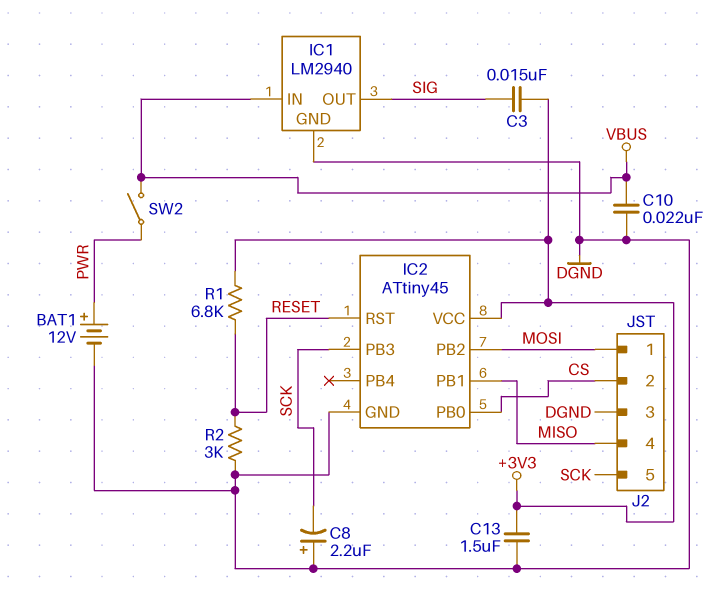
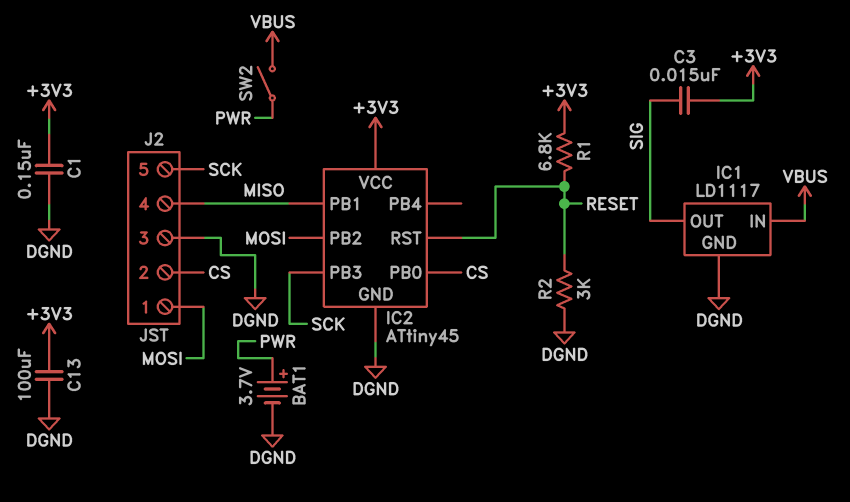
BAT1: 12V (plus PWR, minus DGND) -> 3.7V (plus PWR, minus DGND)
C1: none -> 150nF (+3V3, DGND)
C8: 2.2uF (plus DGND, minus SCK) -> none
C10: 22nF (DGND, VBUS) -> none
C13: 1.5uF (+3V3, DGND) -> 100uF (+3V3, DGND)
IC1: LM2940 -> LD1117

